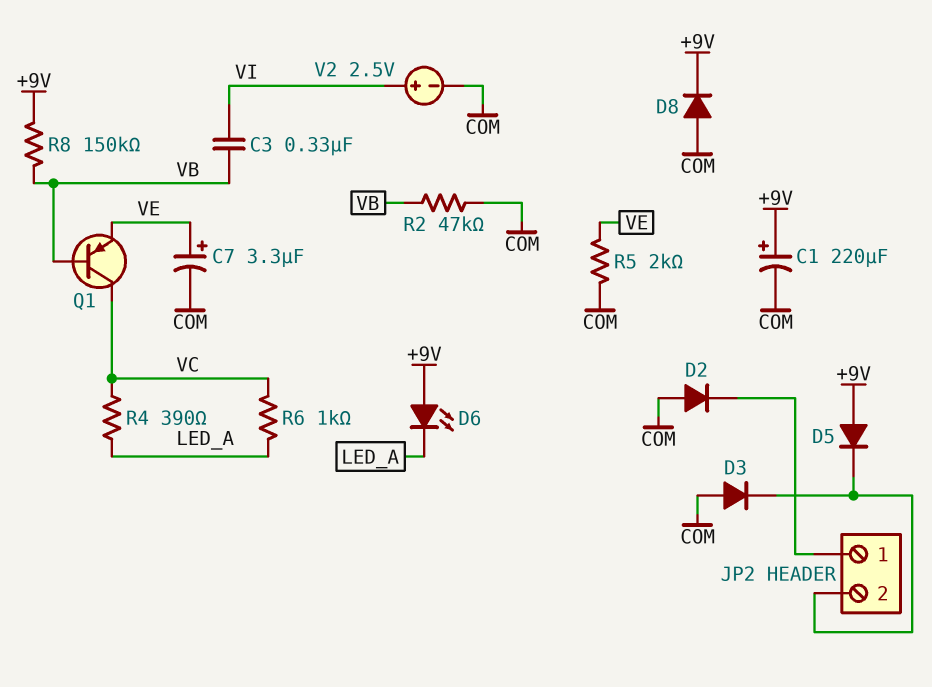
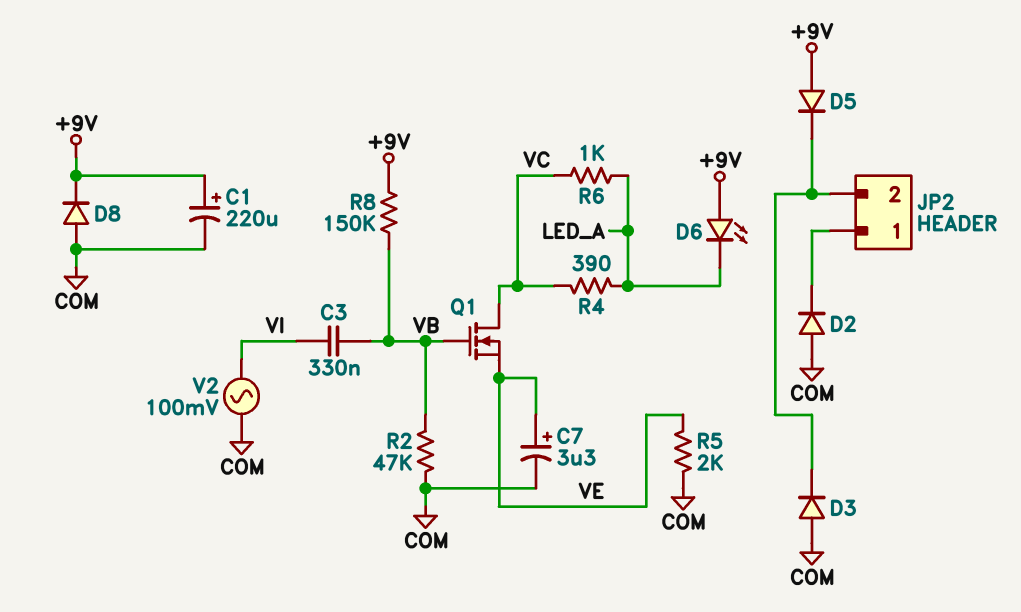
Q1: PNP (B VB, C VC, E VE) -> NMOS (G VB, D VC, S VE)
V2: 2.5V (plus VI, minus COM) -> AC 100mV (COM, VI)

